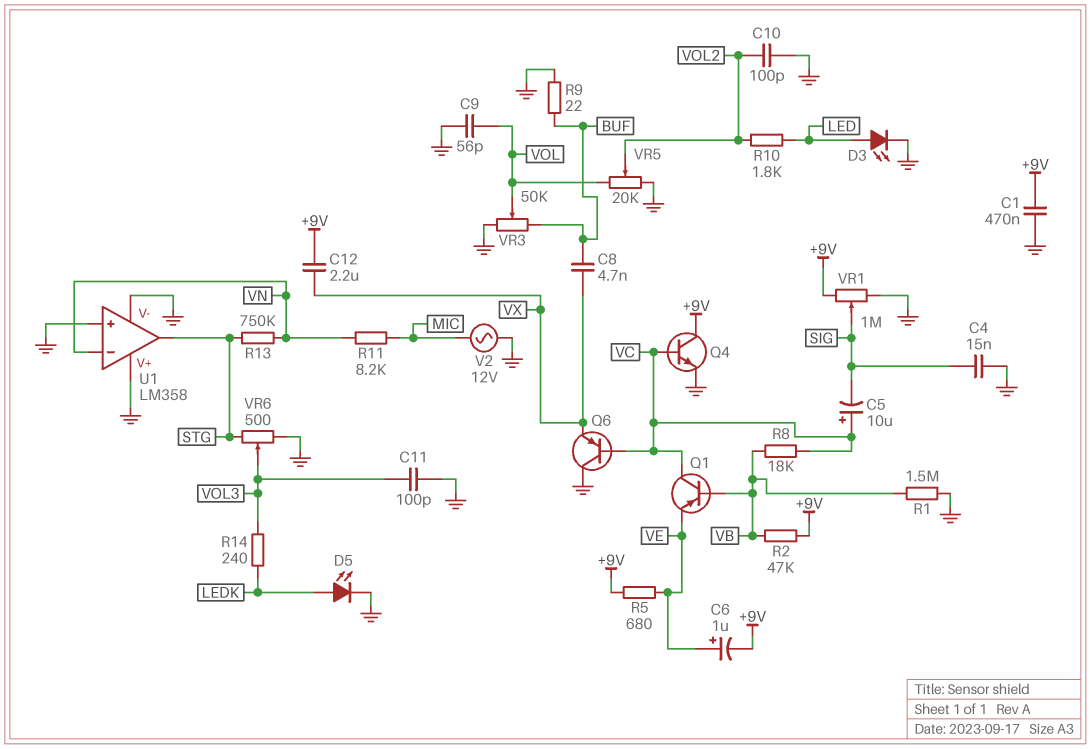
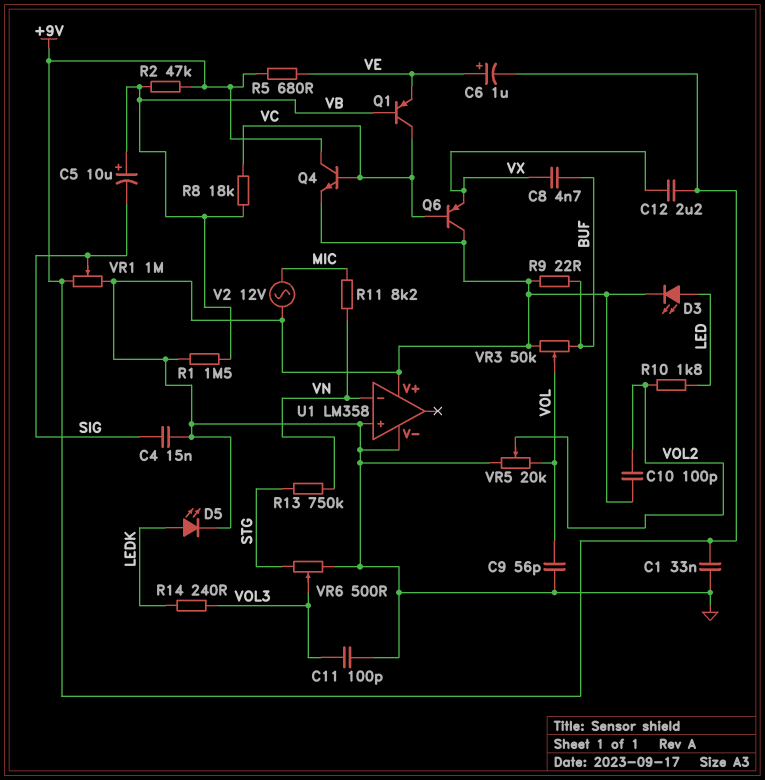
C1: 470nF (+9V, GND) -> 33nF (+9V, GND)
C5: 10uF (plus VC, minus SIG) -> 10uF (plus VB, minus SIG)
U1 pin out: STG -> none

